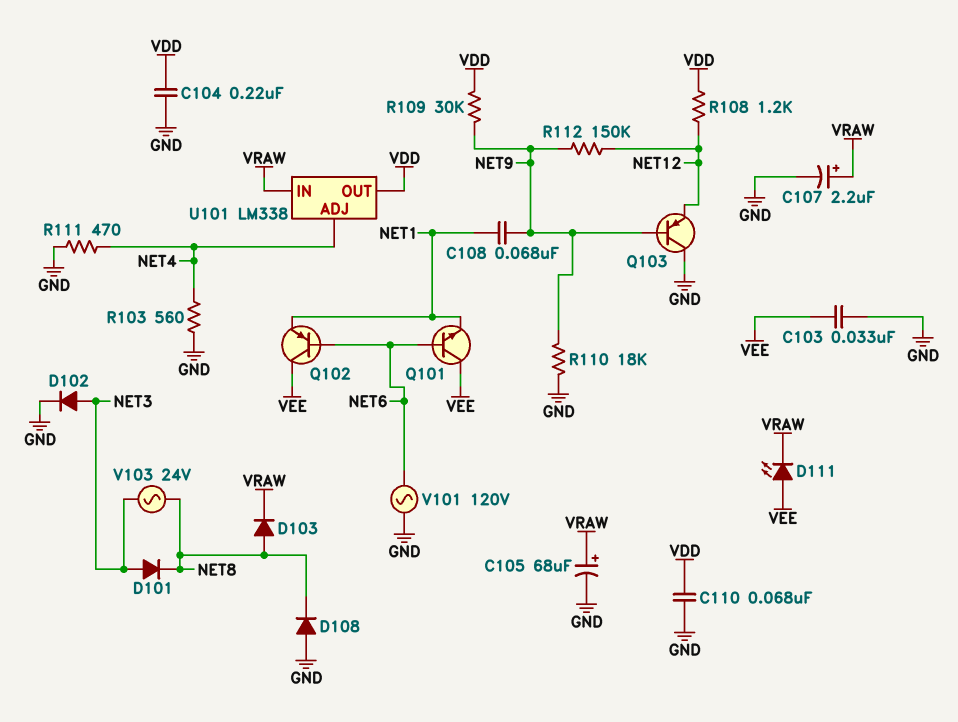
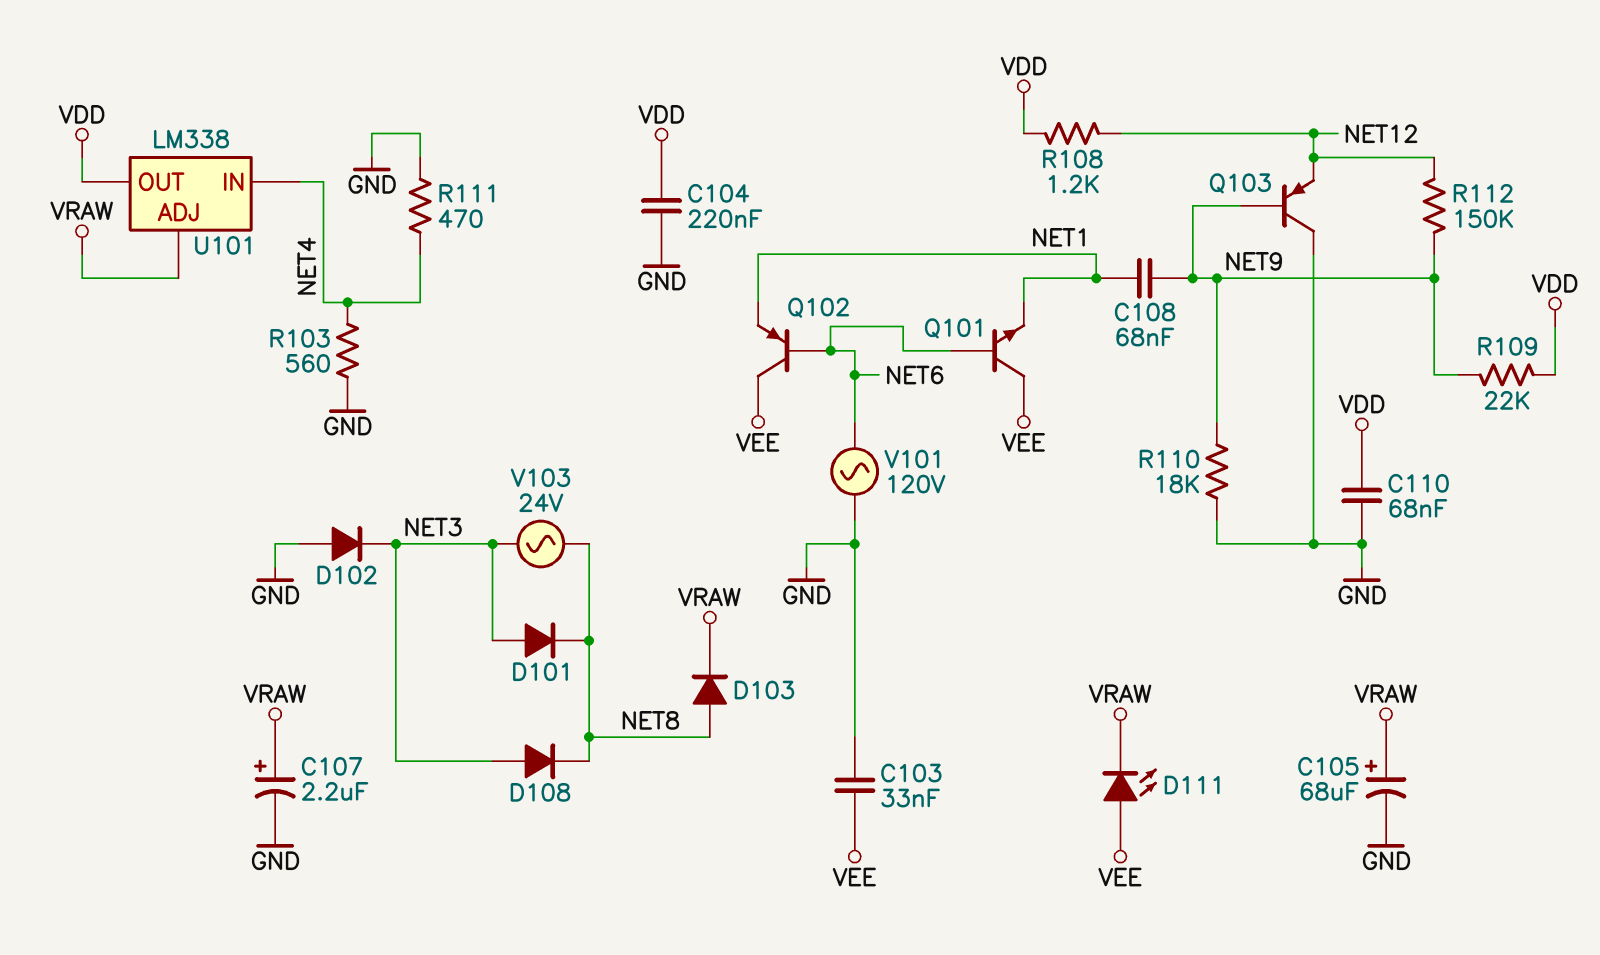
D102: diode (A NET3, K GND) -> diode (A GND, K NET3)
D108: diode (A GND, K NET8) -> diode (A NET3, K NET8)
R109: 30k (NET9, VDD) -> 22k (NET9, VDD)
U101 pin ADJ: NET4 -> VRAW
U101 pin IN: VRAW -> NET4

